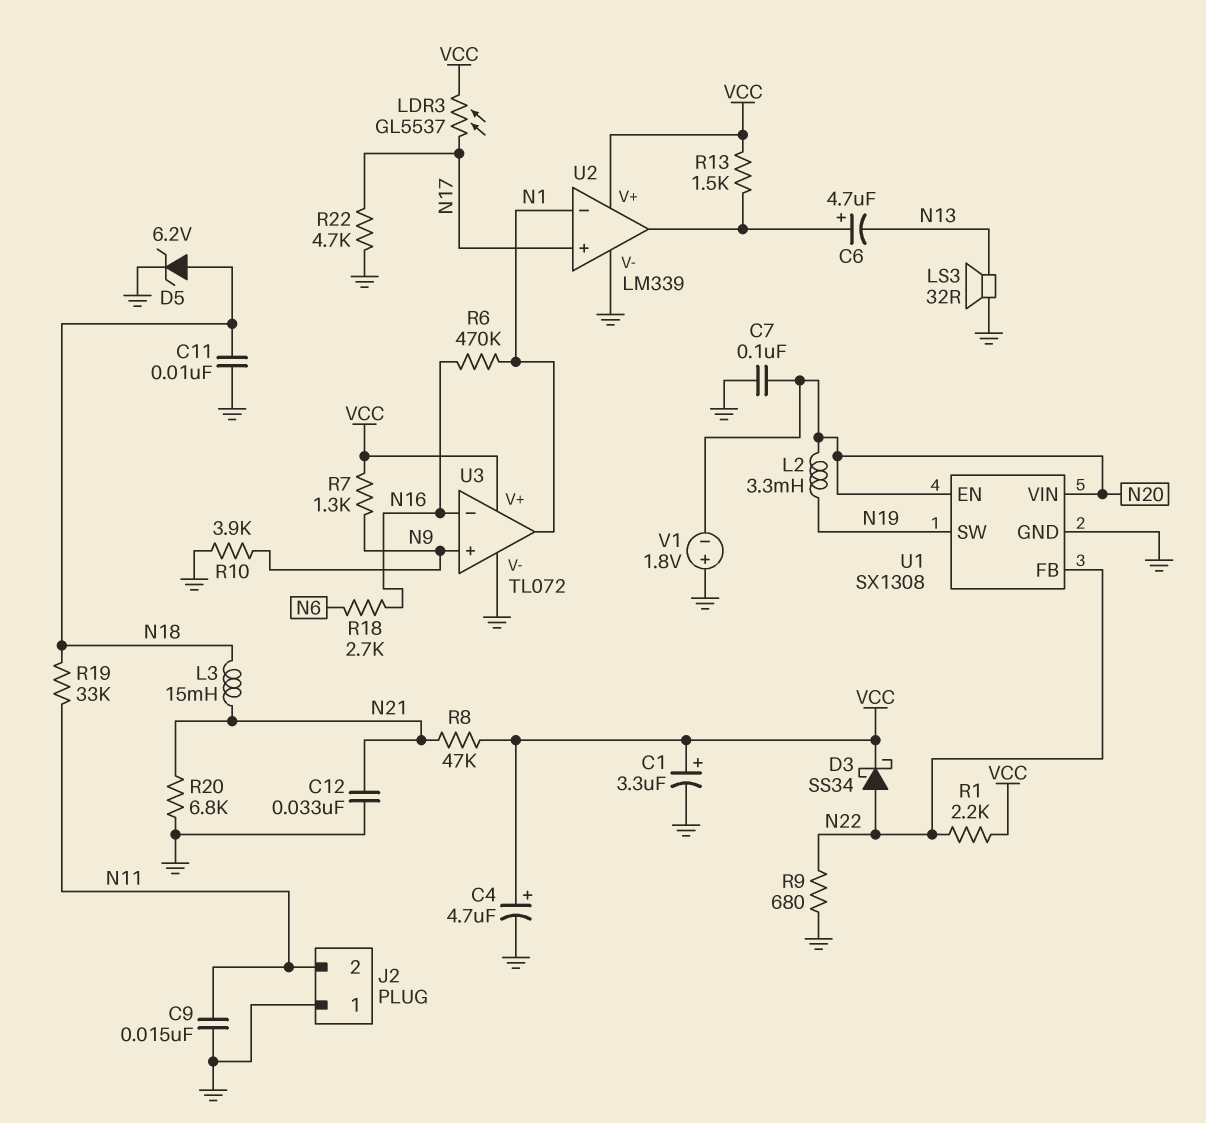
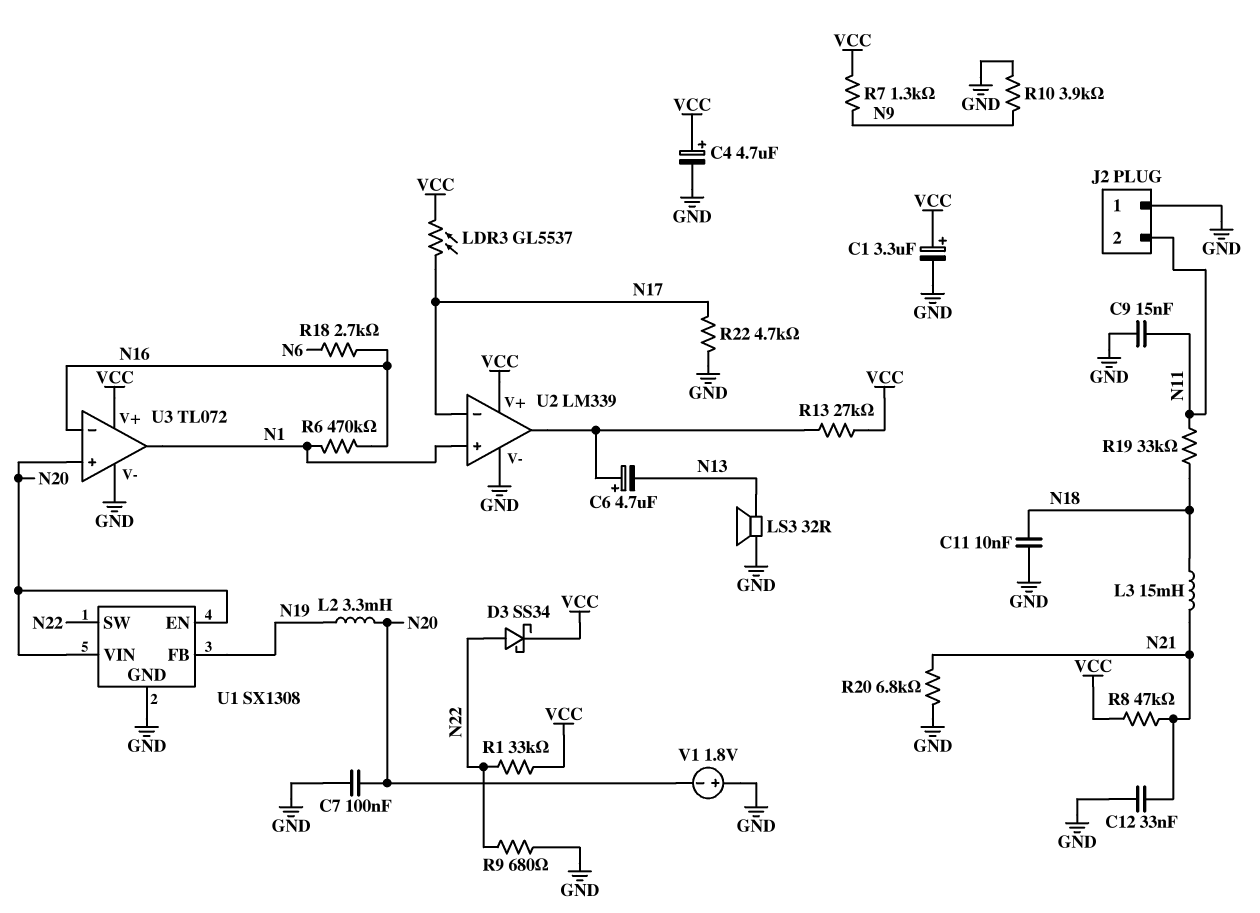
D5: zener 6.2V (A N18, K GND) -> none
R1: 2.2k (N22, VCC) -> 33k (N22, VCC)
R13: 1.5k (U2/out, VCC) -> 27k (U2/out, VCC)
U1 pin FB: N22 -> N19
U1 pin SW: N19 -> N22
U2 pin in+: N17 -> N1
U2 pin in-: N1 -> N17
U3 pin in+: N9 -> N20

